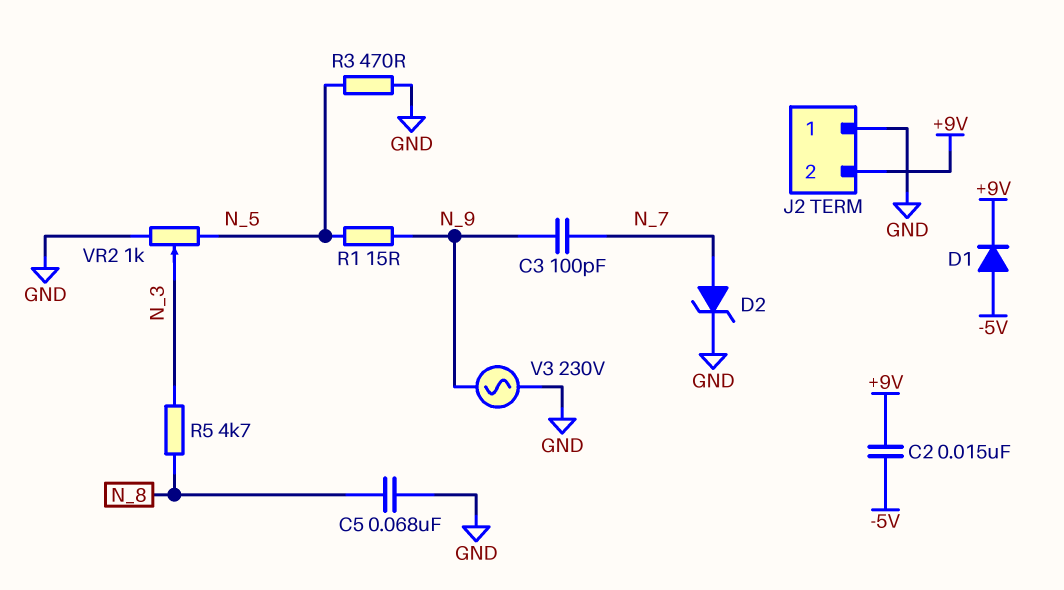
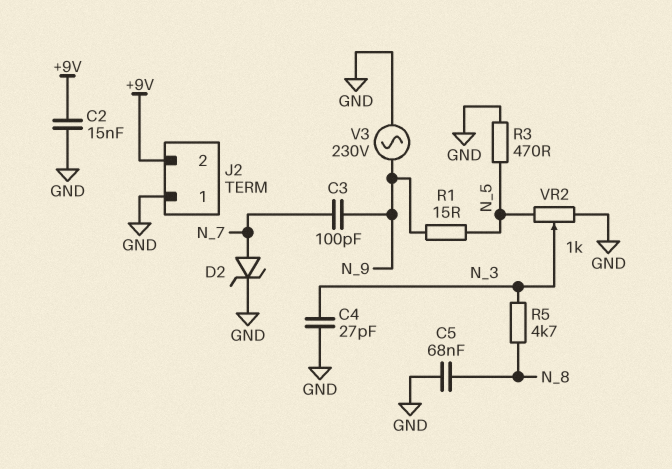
C2: 15nF (+9V, -5V) -> 15nF (+9V, GND)
C4: none -> 27pF (GND, N_3)
D1: diode (A -5V, K +9V) -> none

